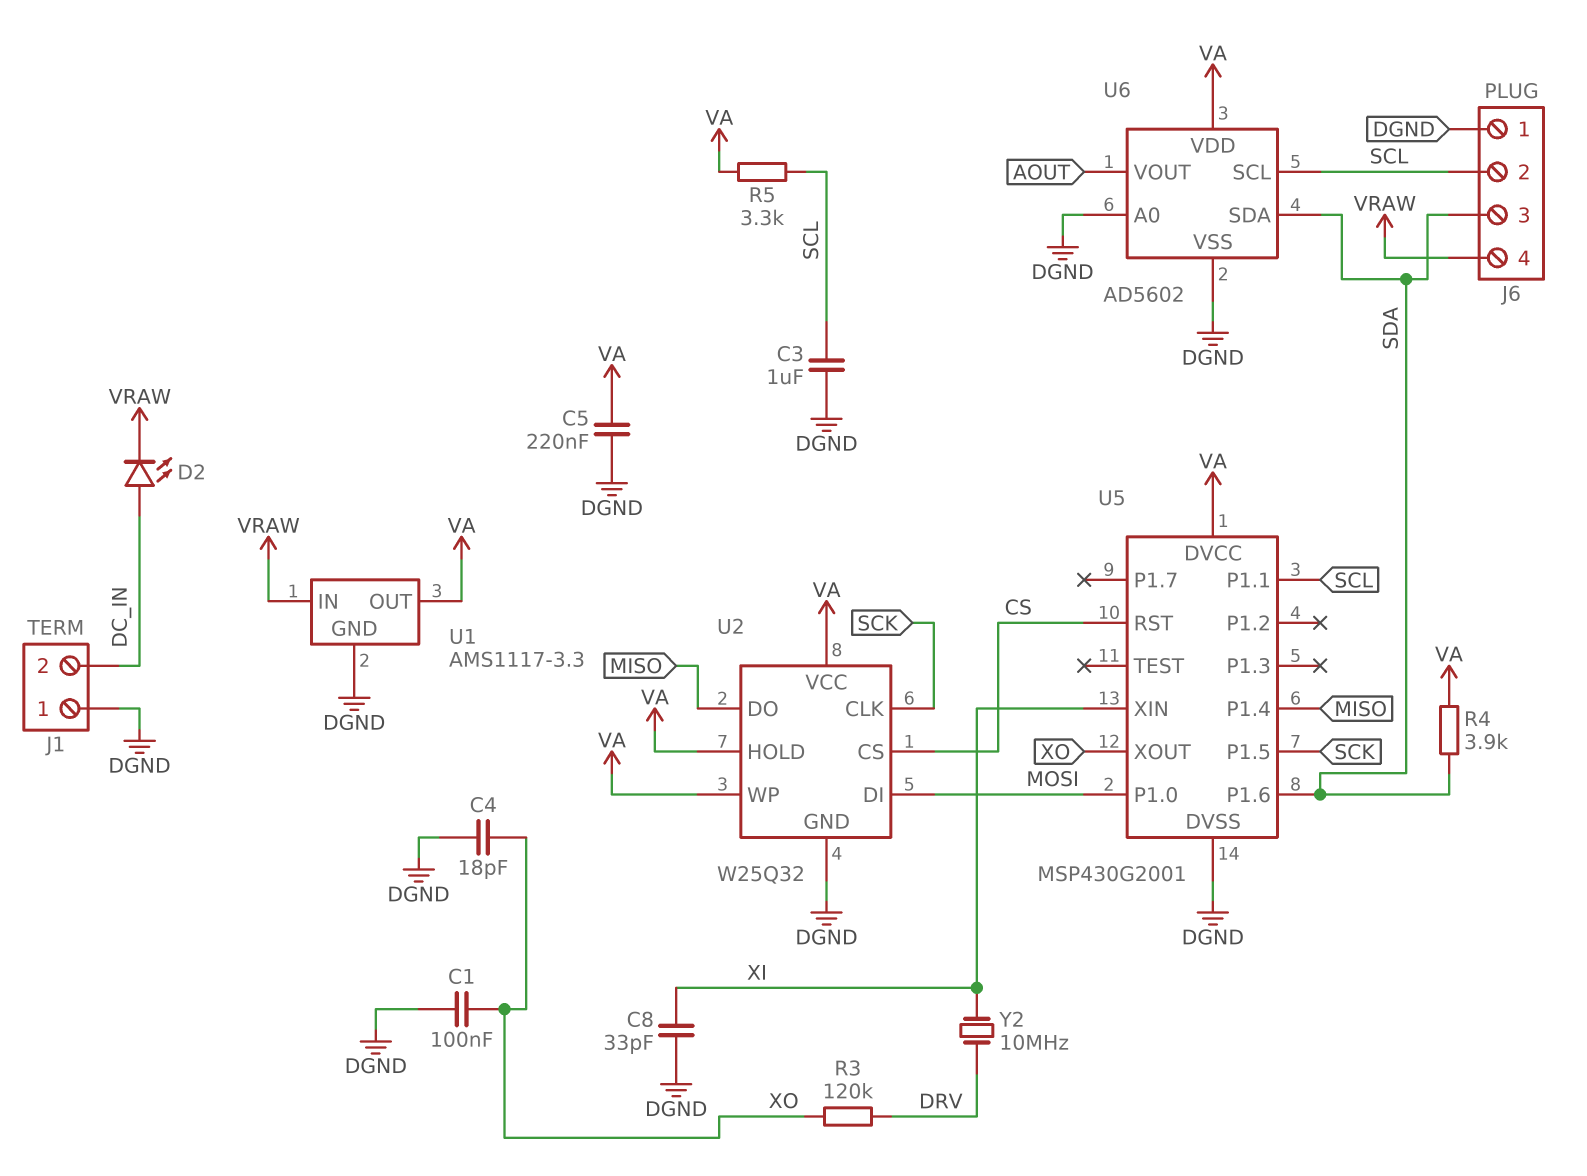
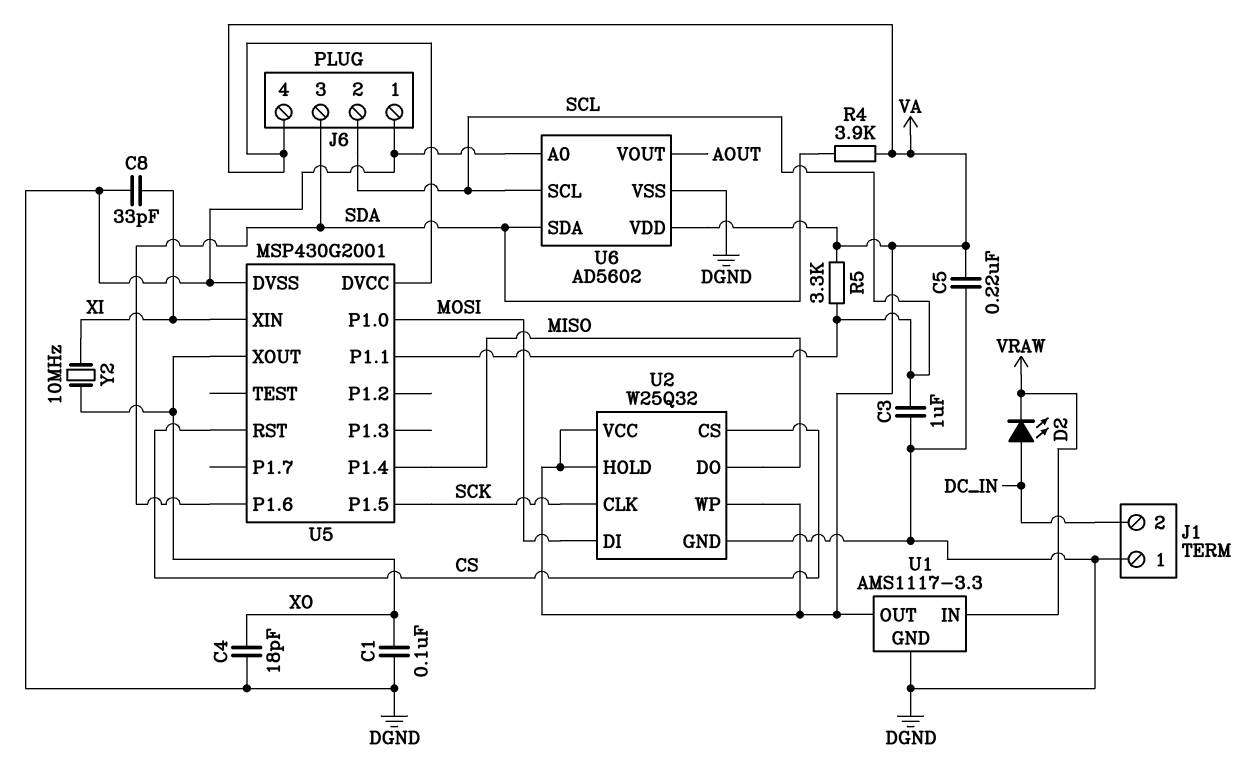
J6 pin 4: VRAW -> VA
R3: 120k (DRV, XO) -> none
Y2: 10MHz (DRV, XI) -> 10MHz (XI, XO)

